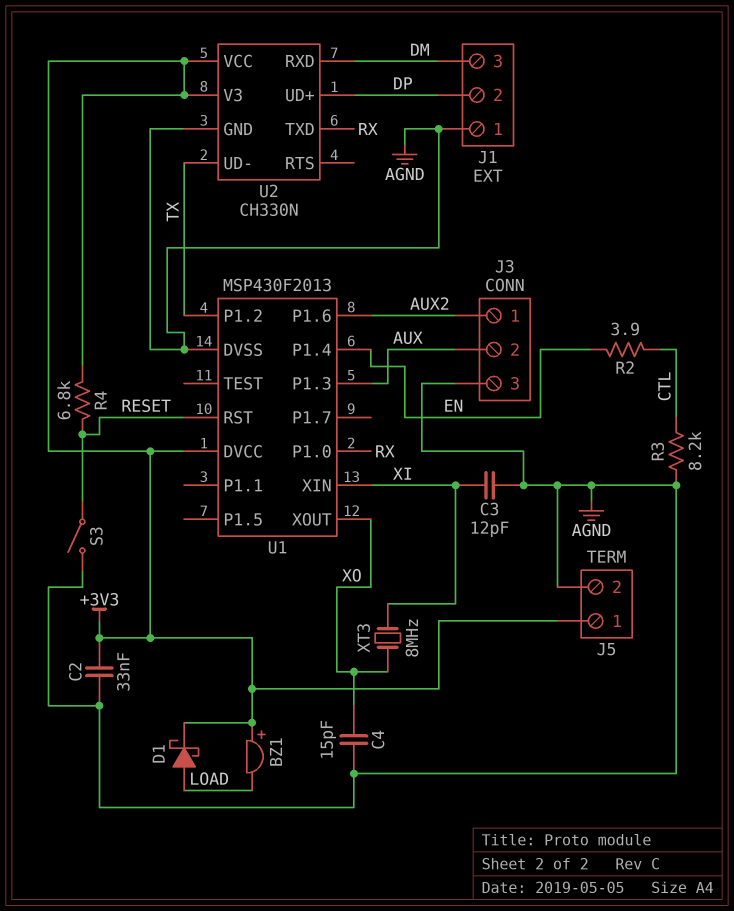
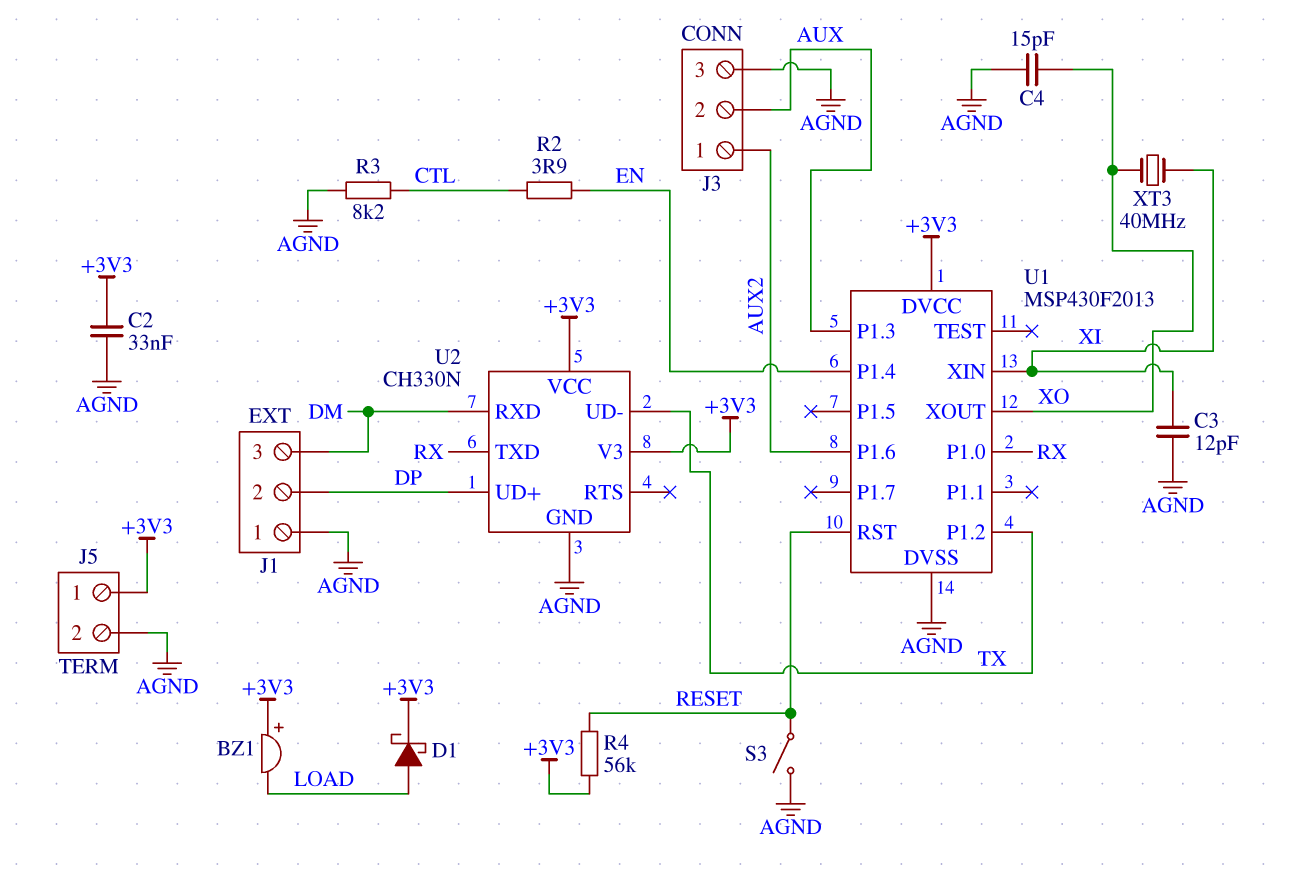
R4: 6.8k (+3V3, RESET) -> 56k (+3V3, RESET)
XT3: 8MHz (XI, XO) -> 40MHz (XI, XO)

